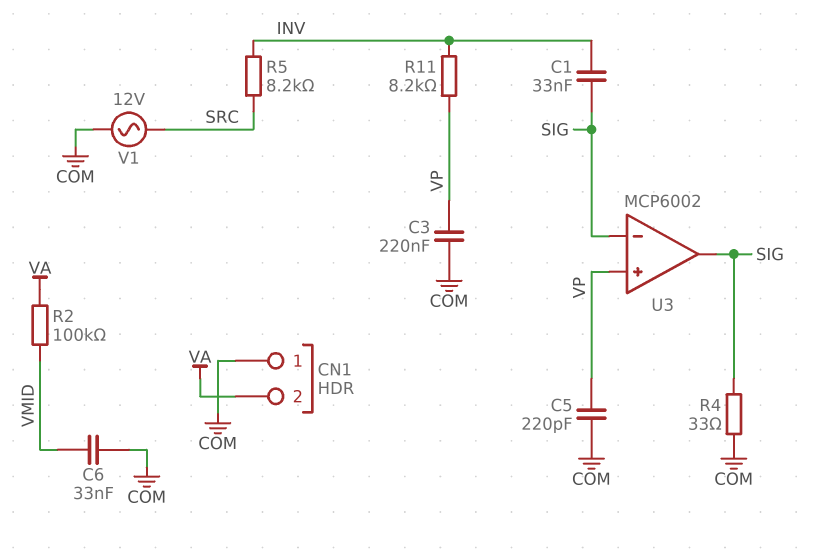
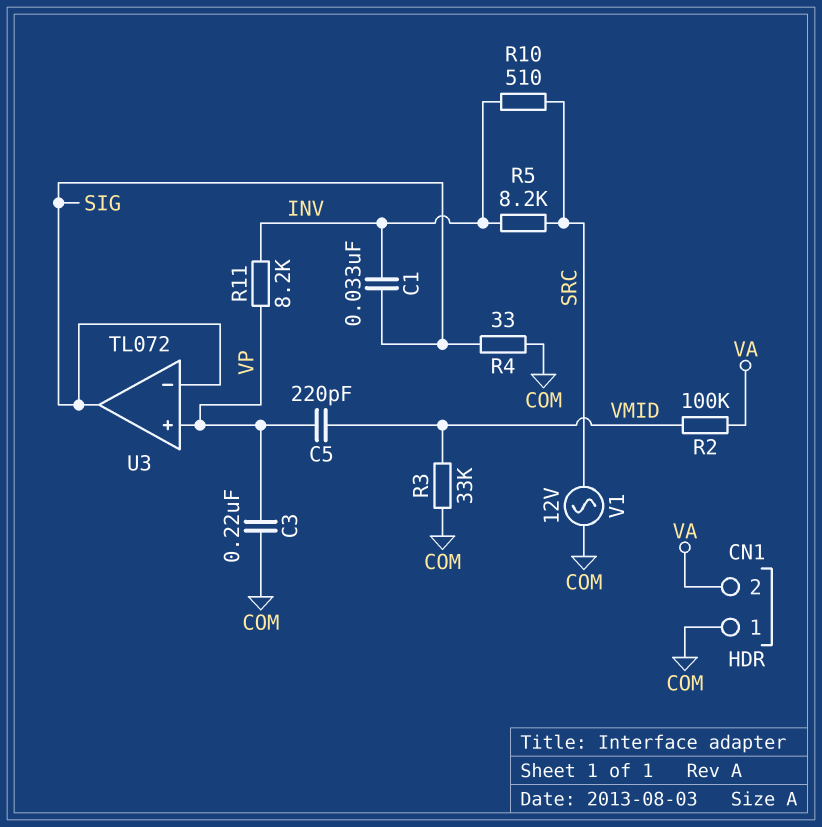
C5: 220pF (COM, VP) -> 220pF (VMID, VP)
C6: 33nF (COM, VMID) -> none
R3: none -> 33k (COM, VMID)
R10: none -> 510 (INV, SRC)
U3: MCP6002 -> TL072

